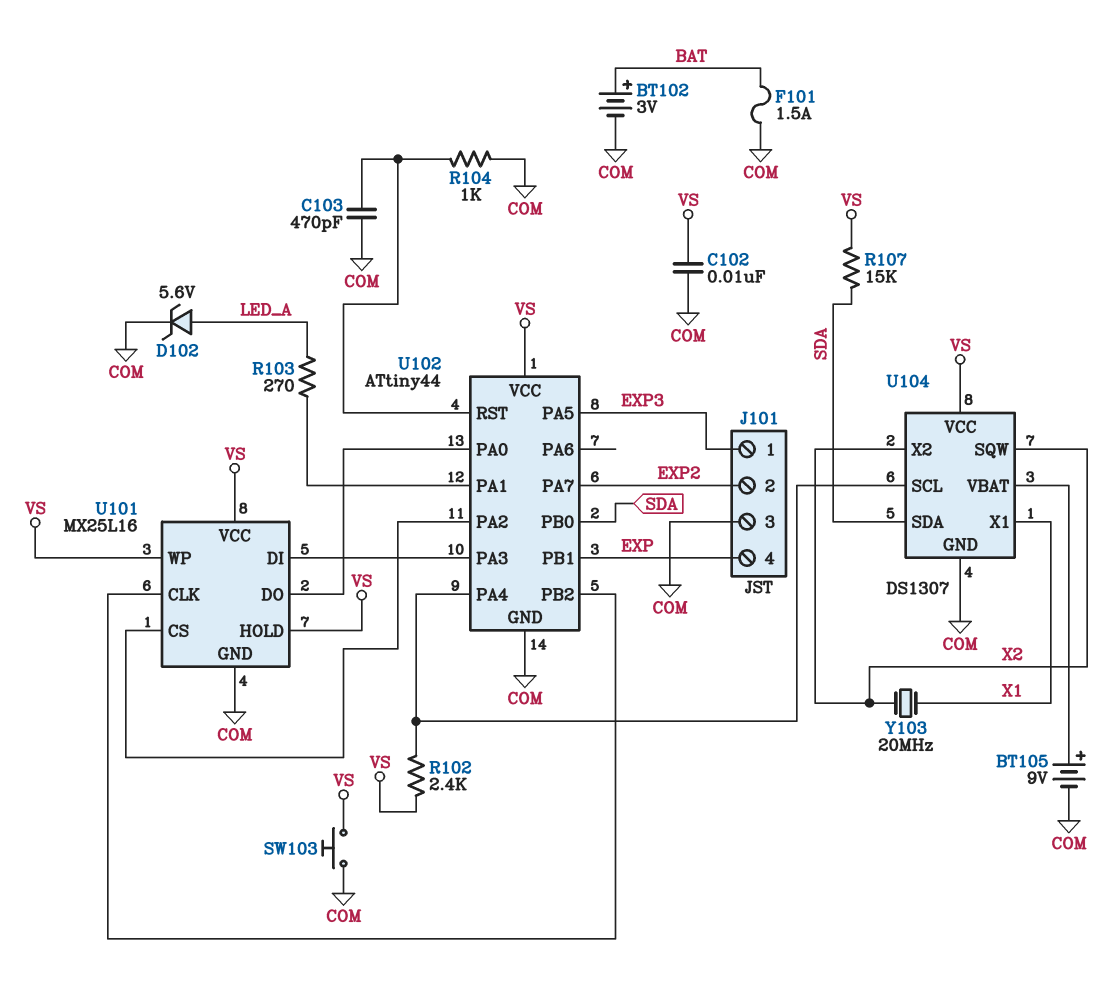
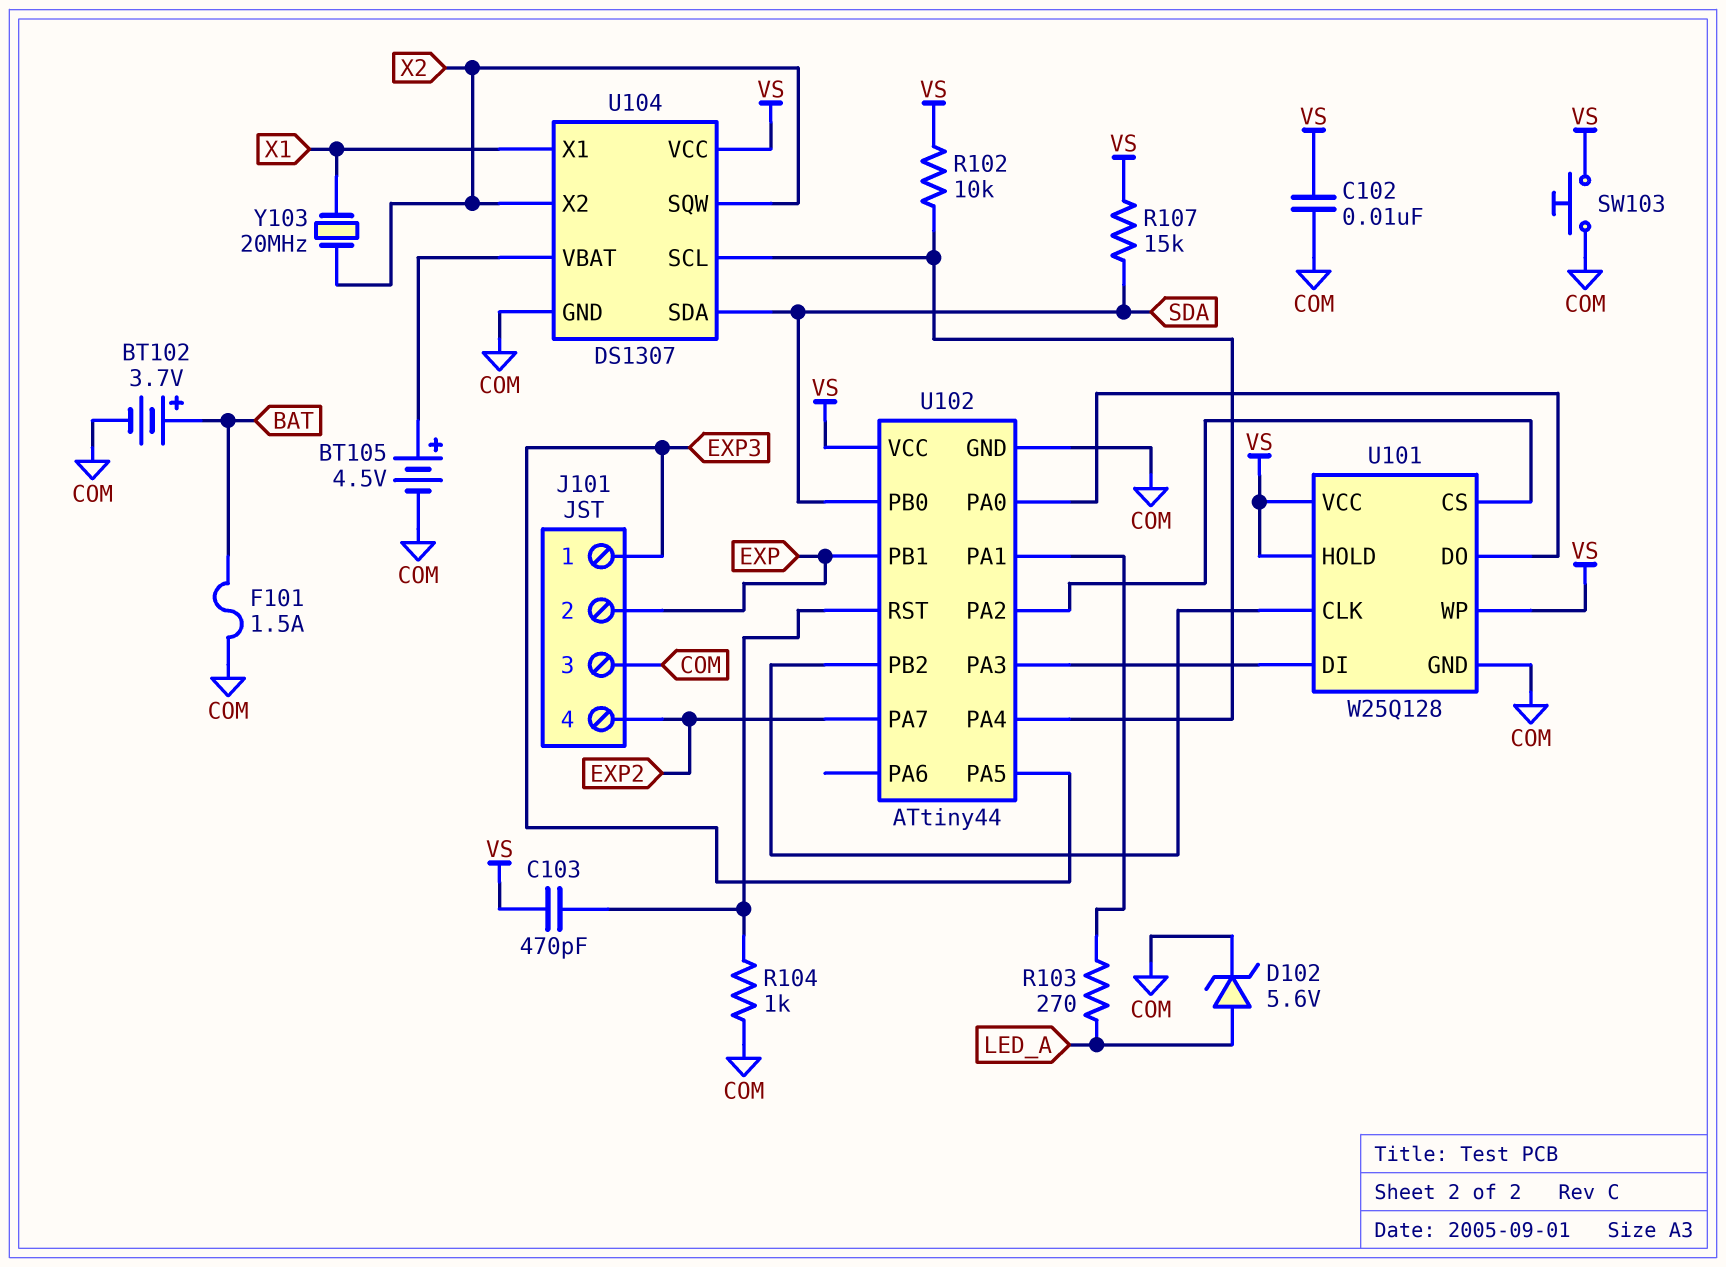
BT102: 3V (plus BAT, minus COM) -> 3.7V (plus BAT, minus COM)
BT105: 9V (plus U104/VBAT, minus COM) -> 4.5V (plus U104/VBAT, minus COM)
C103: 470pF (COM, U102/RST) -> 470pF (U102/RST, VS)
J101 pin 2: EXP2 -> EXP
J101 pin 4: EXP -> EXP2
R102: 2.4k (U102/PA4, VS) -> 10k (U102/PA4, VS)
U101: MX25L16 -> W25Q128

